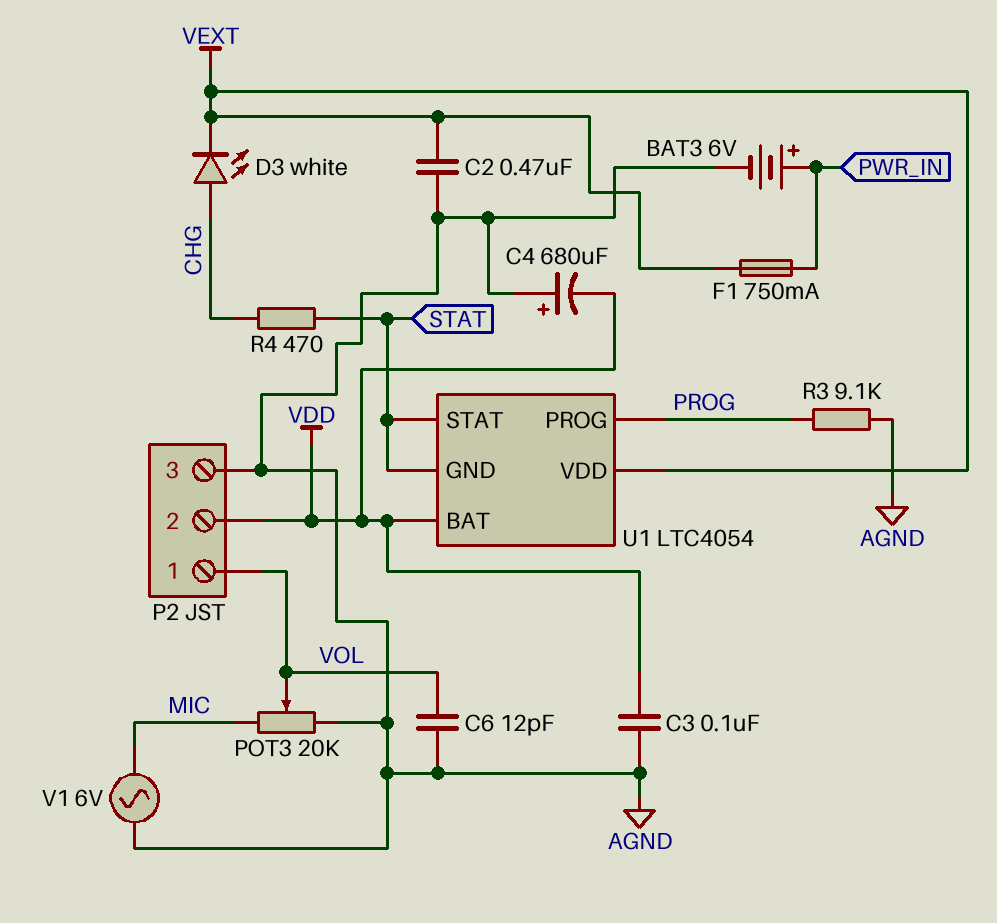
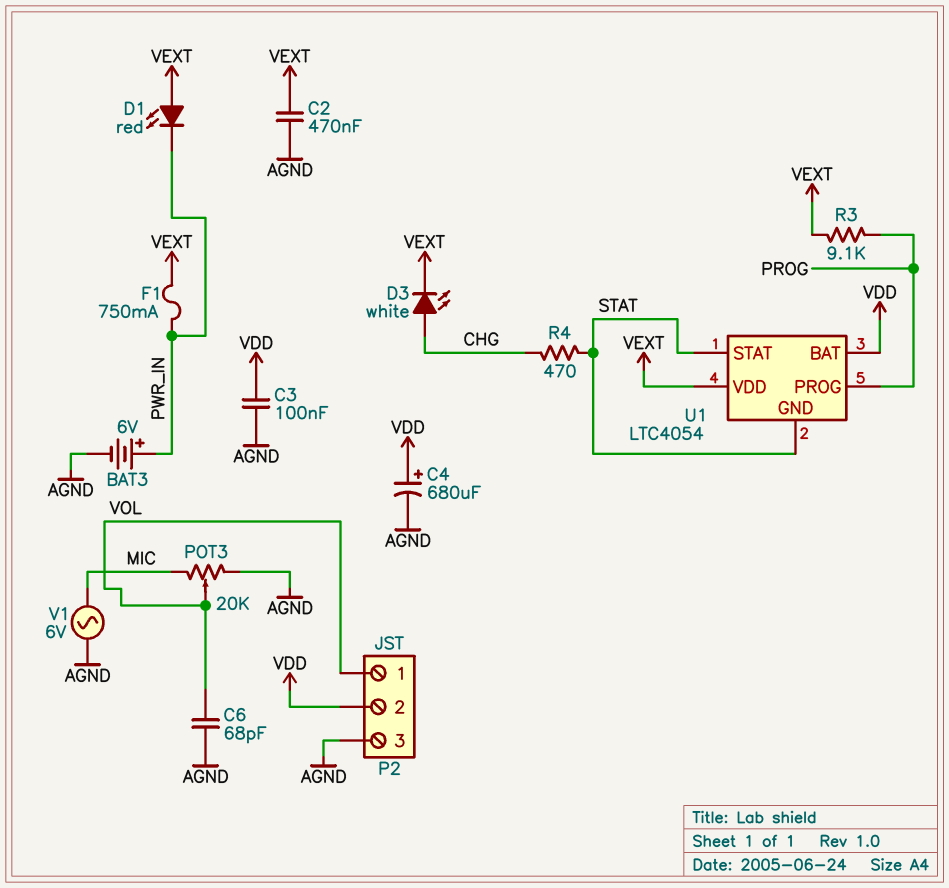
C4: 680uF (plus AGND, minus VDD) -> 680uF (plus VDD, minus AGND)
C6: 12pF (AGND, VOL) -> 68pF (AGND, VOL)
D1: none -> LED red (A VEXT, K PWR_IN)
R3: 9.1k (AGND, PROG) -> 9.1k (PROG, VEXT)

